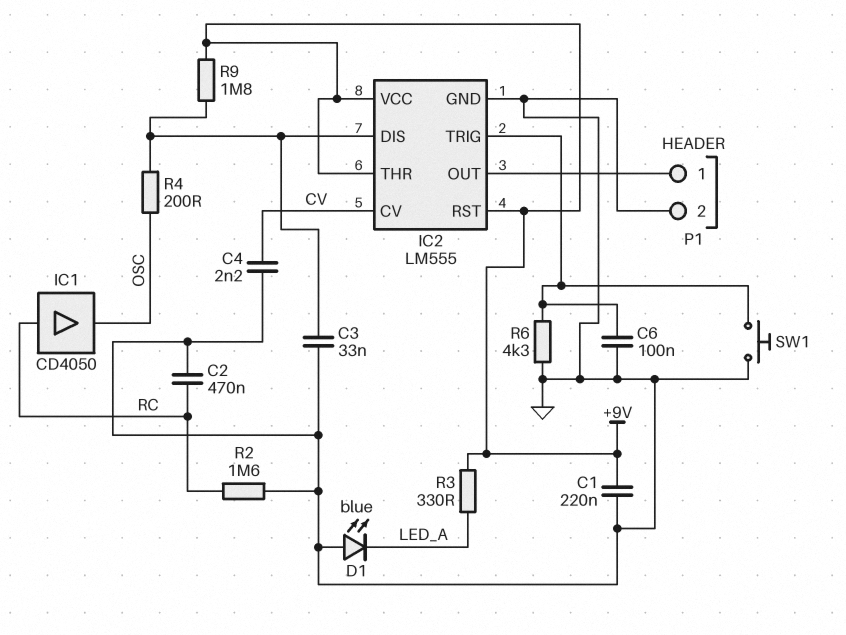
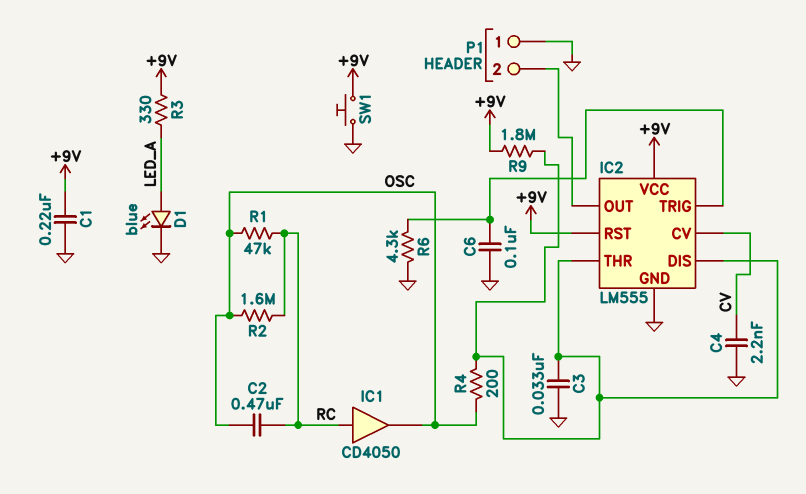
C2: 470nF (GND, RC) -> 470nF (OSC, RC)
D1: LED blue (A GND, K LED_A) -> LED blue (A LED_A, K GND)
IC2 pin THR: +9V -> IC2/DIS
P1 pin 1: IC2/OUT -> GND
P1 pin 2: GND -> IC2/OUT
R1: none -> 47k (OSC, RC)
R2: 1.6M (GND, RC) -> 1.6M (OSC, RC)
SW1: button (GND, IC2/TRIG) -> button (+9V, GND)

